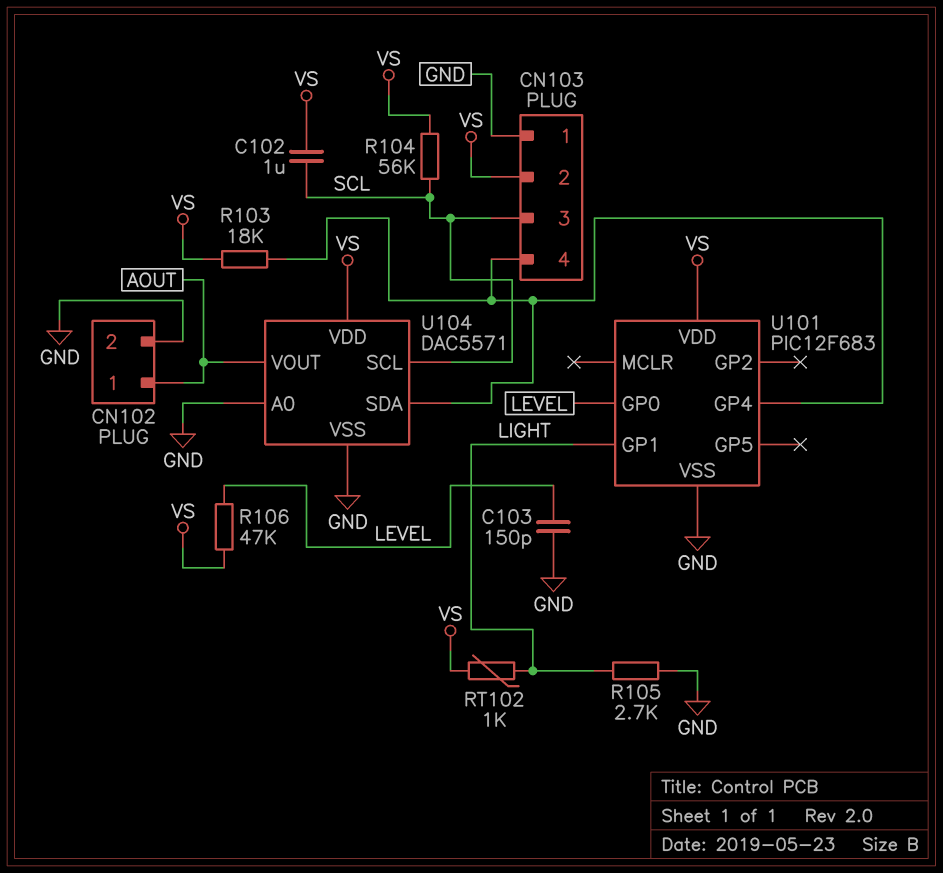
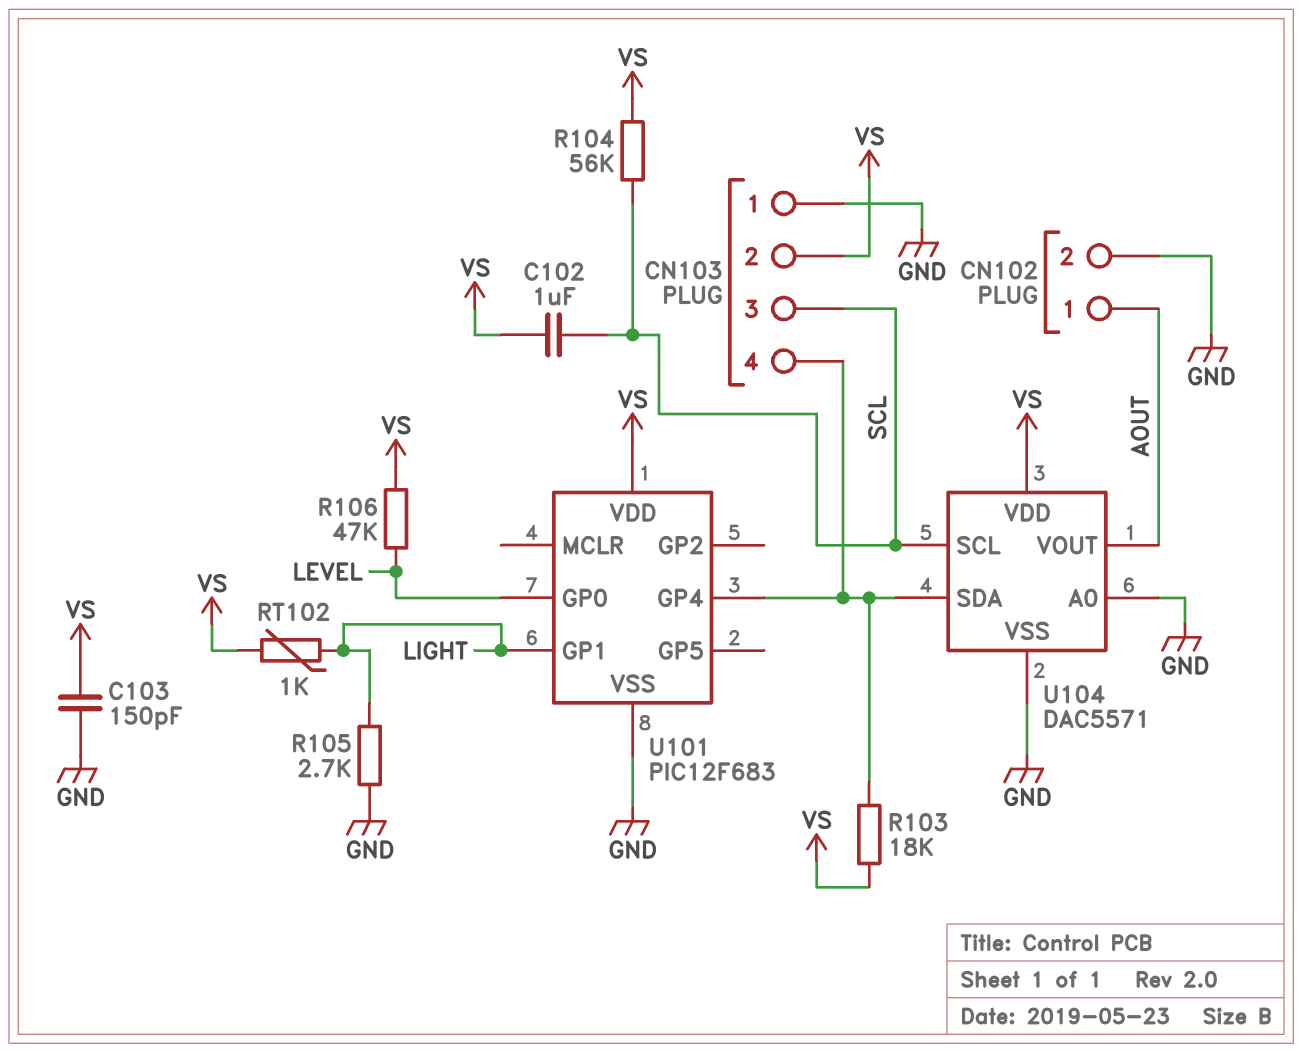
C103: 150pF (GND, LEVEL) -> 150pF (GND, VS)

